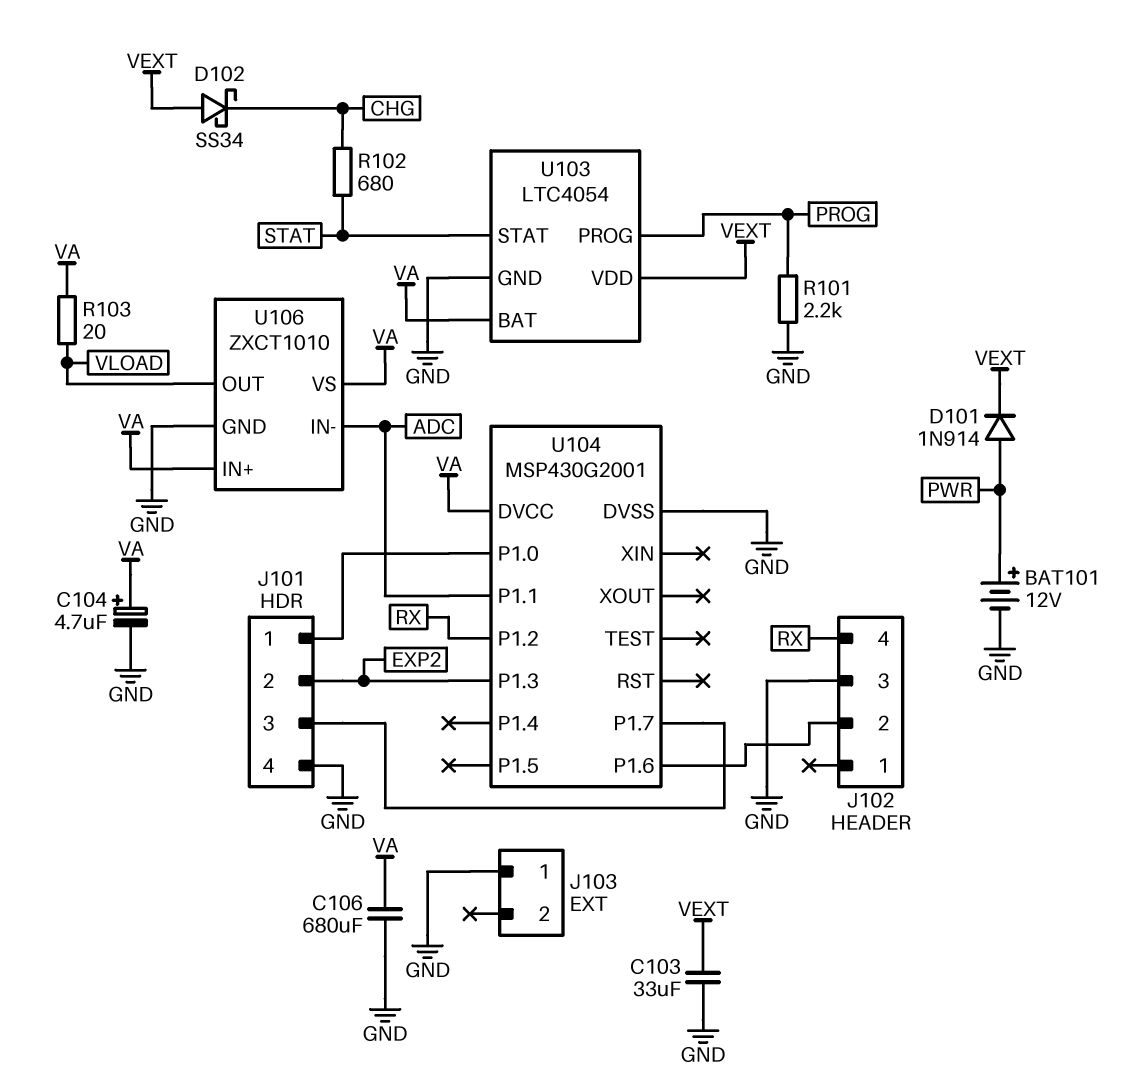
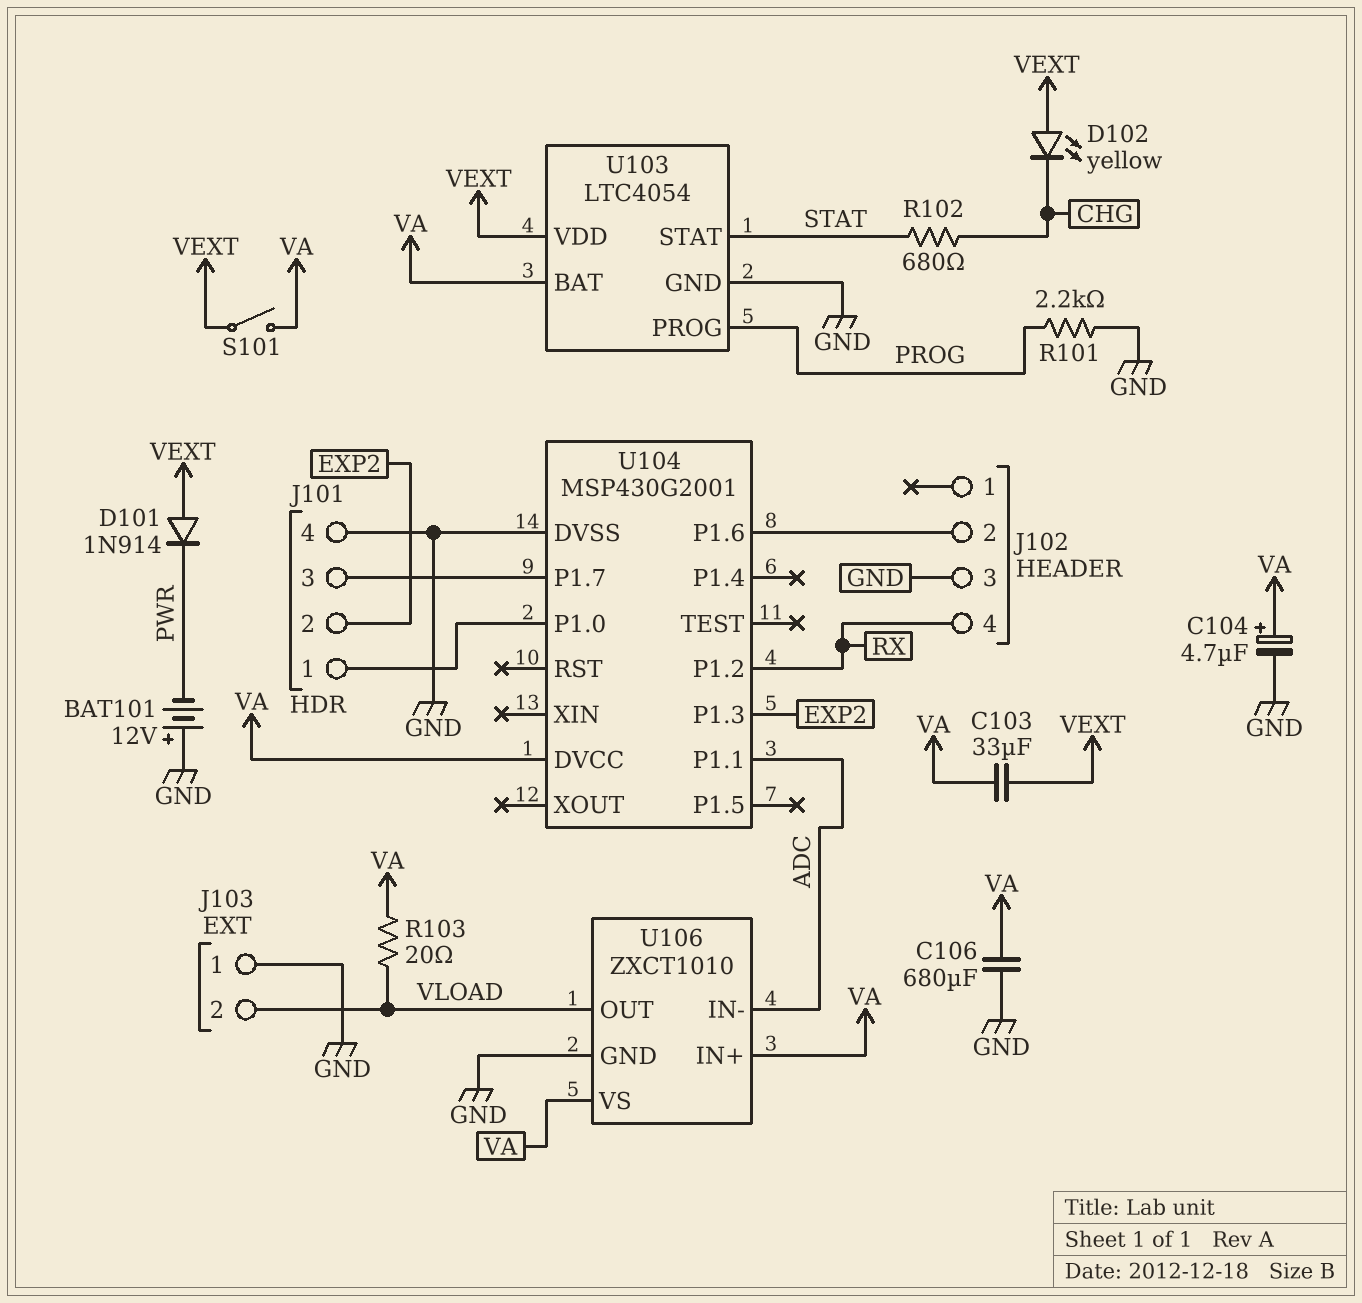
BAT101: 12V (plus PWR, minus GND) -> 12V (plus GND, minus PWR)
C103: 33uF (GND, VEXT) -> 33uF (VA, VEXT)
D101: diode 1N914 (A PWR, K VEXT) -> diode 1N914 (A VEXT, K PWR)
D102: schottky SS34 (A VEXT, K CHG) -> LED yellow (A VEXT, K CHG)
J103 pin 2: none -> VLOAD
S101: none -> switch (VA, VEXT)

